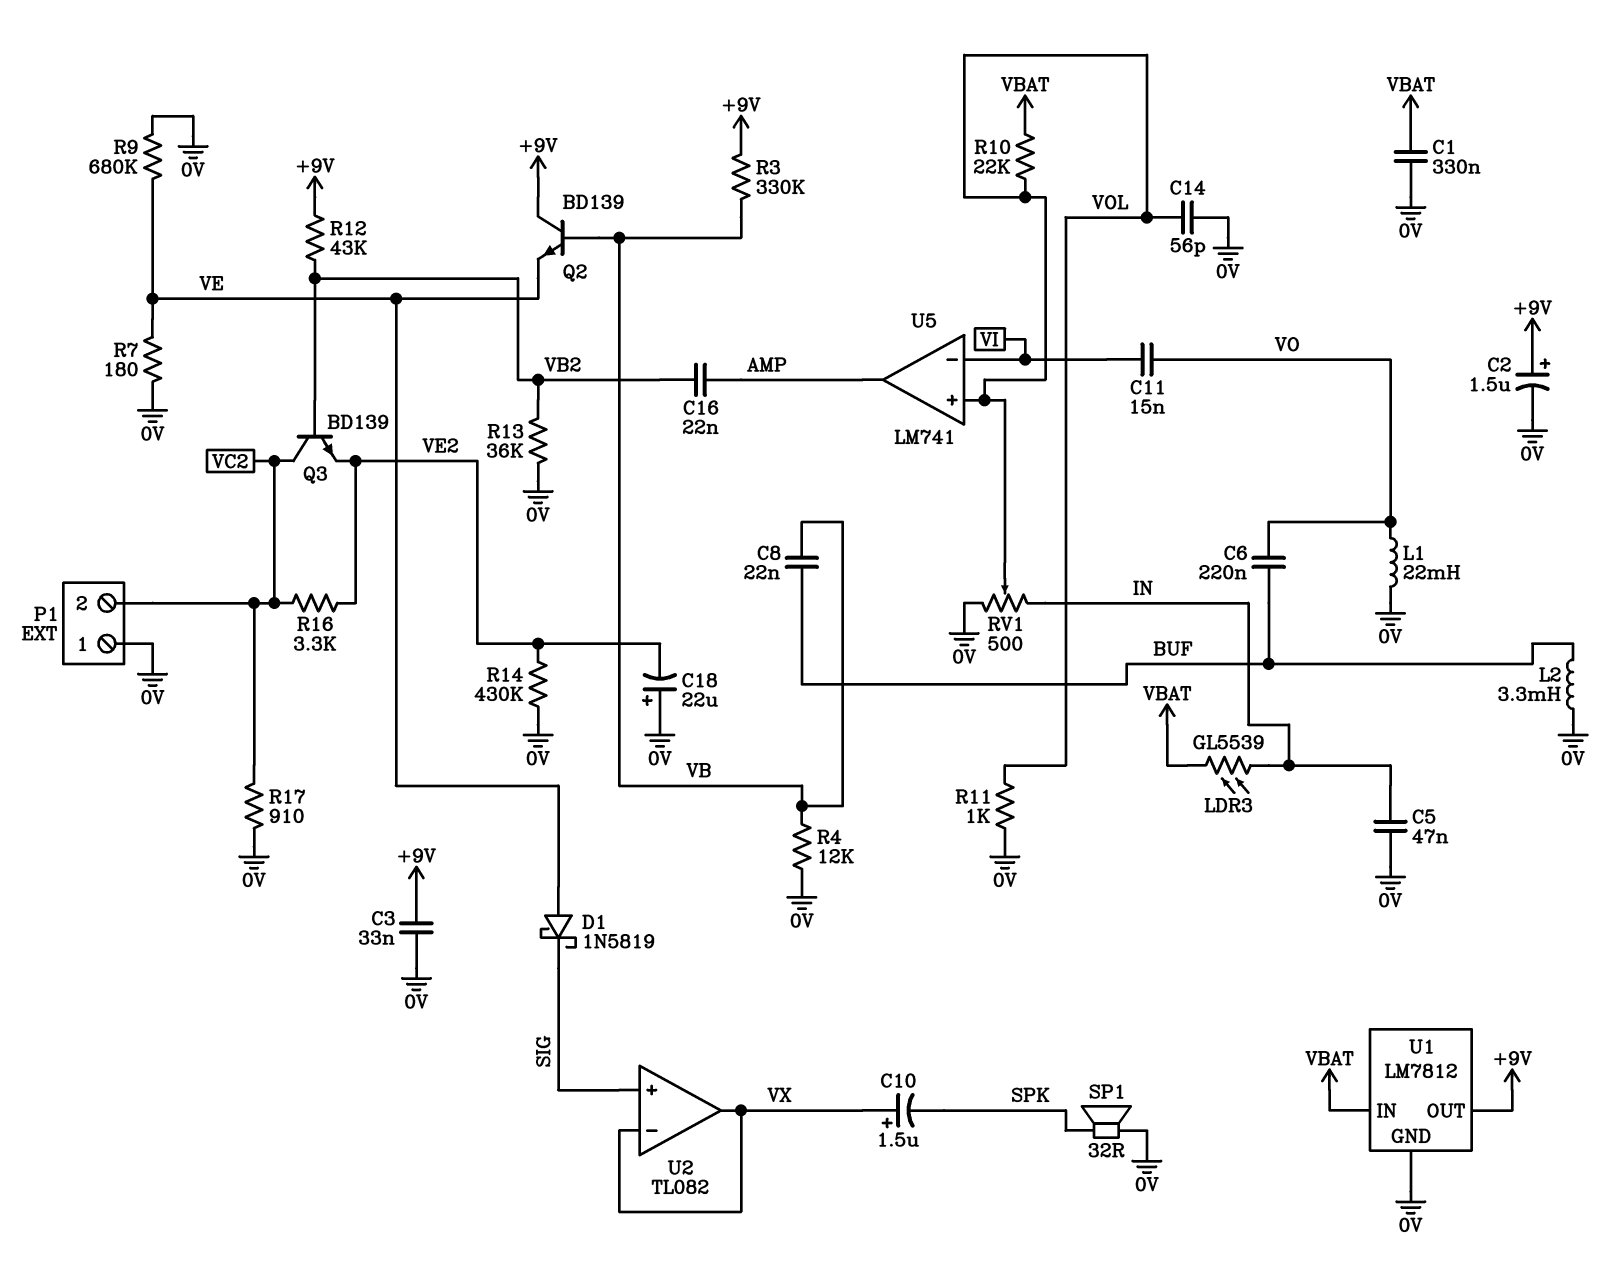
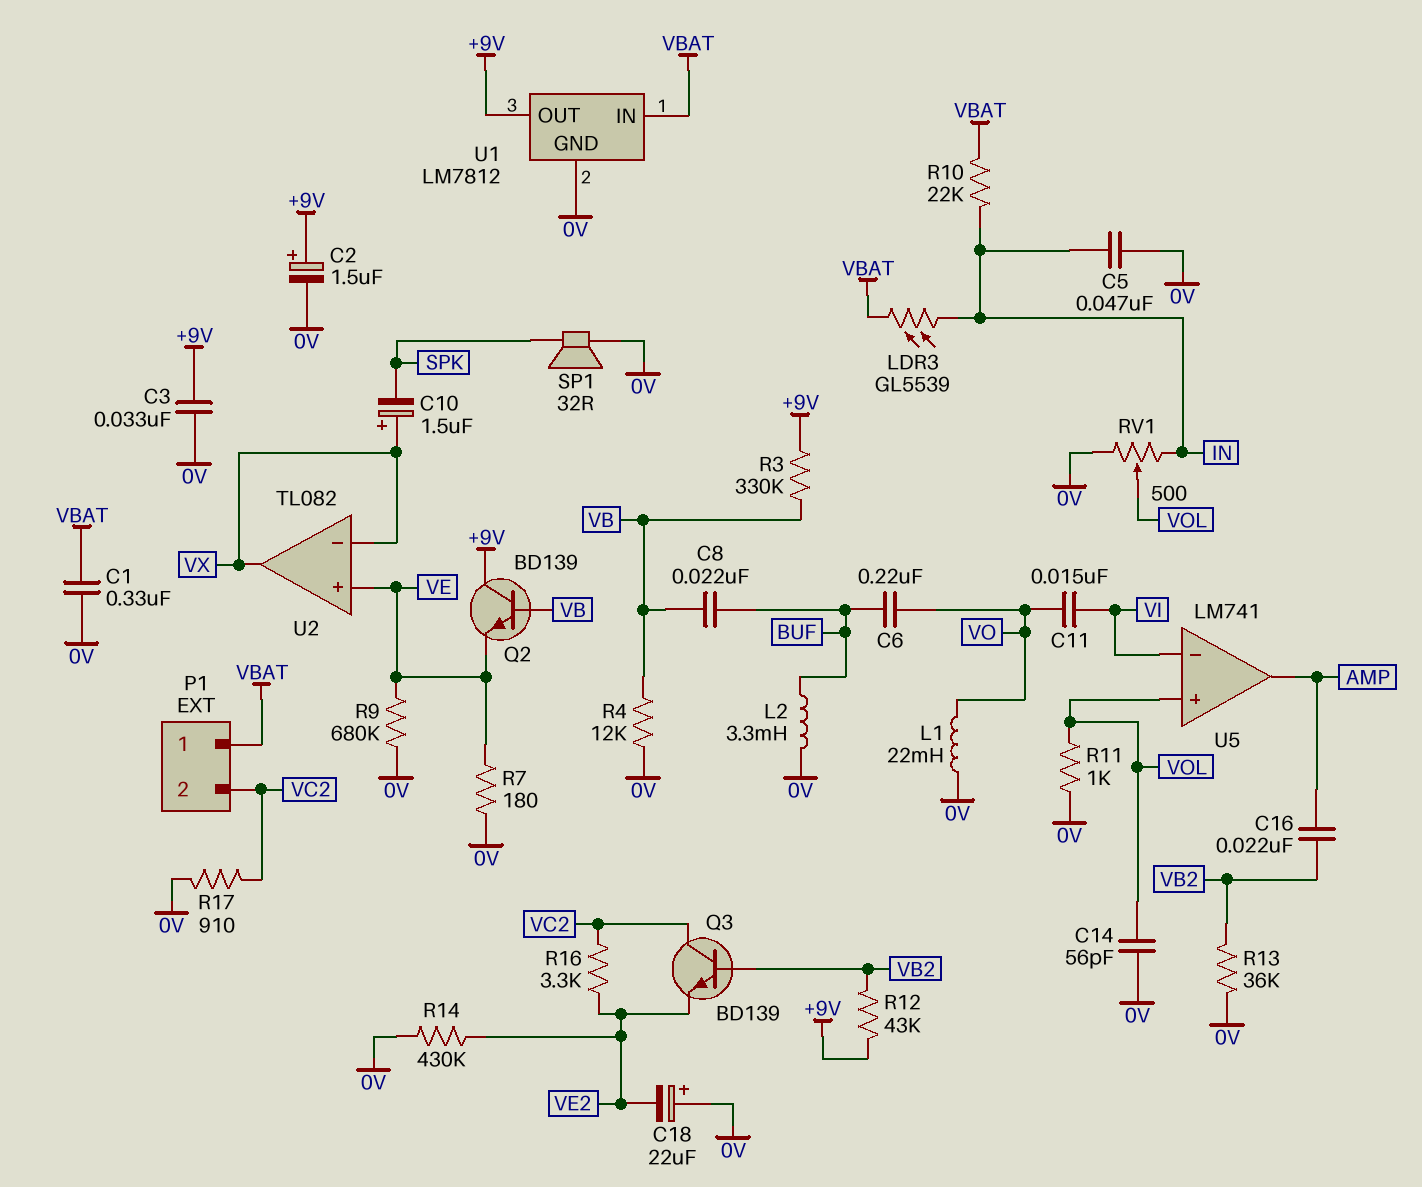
D1: schottky 1N5819 (A VE, K SIG) -> none
P1 pin 1: 0V -> VBAT
R10: 22k (VBAT, VOL) -> 22k (IN, VBAT)
U2 pin in+: SIG -> VE

